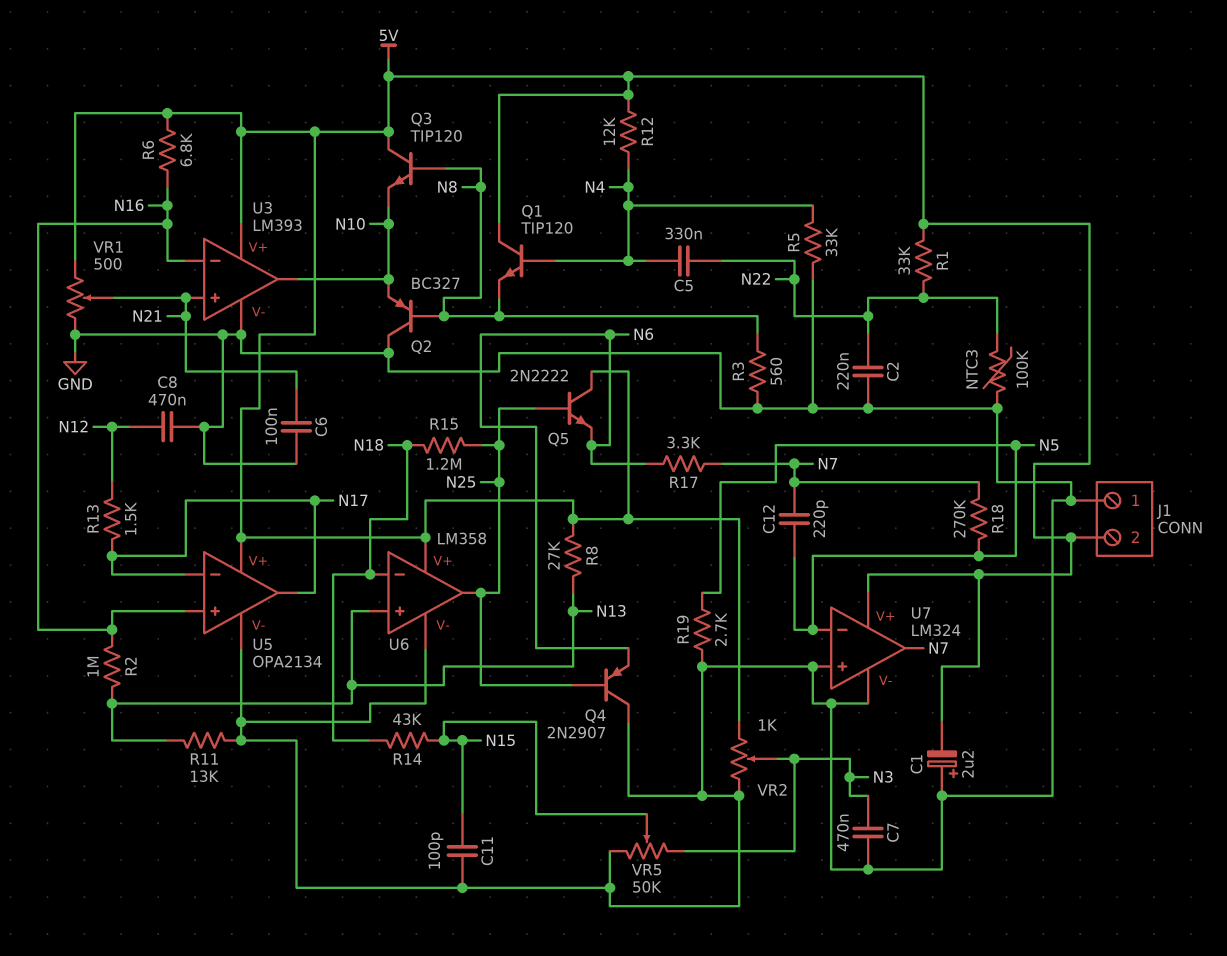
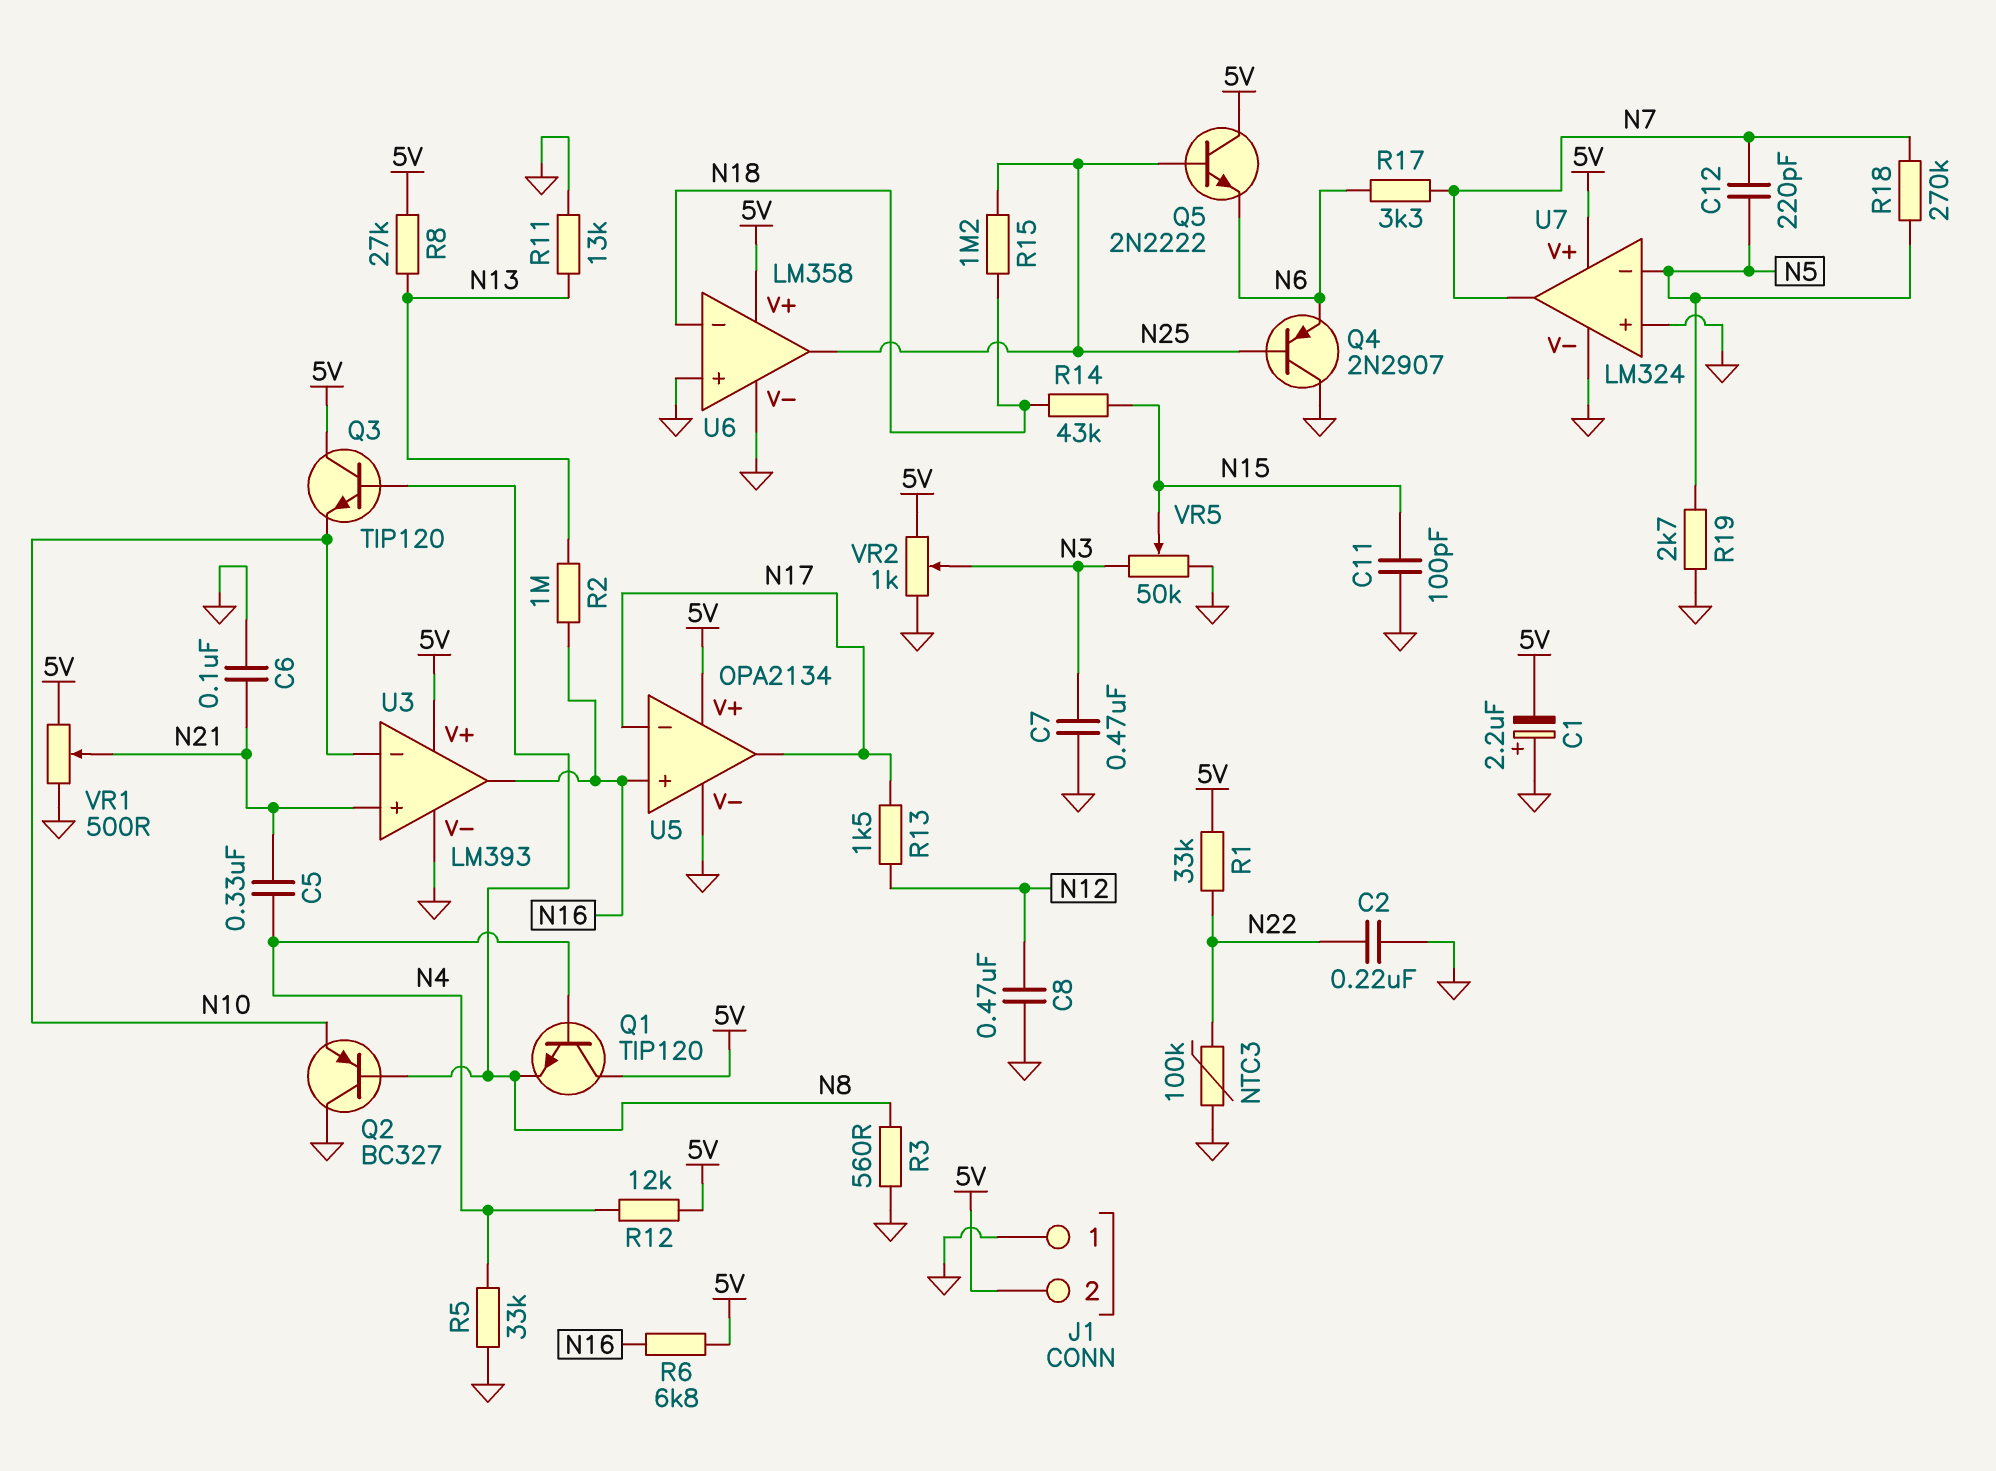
C5: 330nF (N4, N22) -> 330nF (N4, N21)
U3 pin in-: N16 -> N10
U3 pin out: N10 -> N16
U6 pin in+: N13 -> GND

